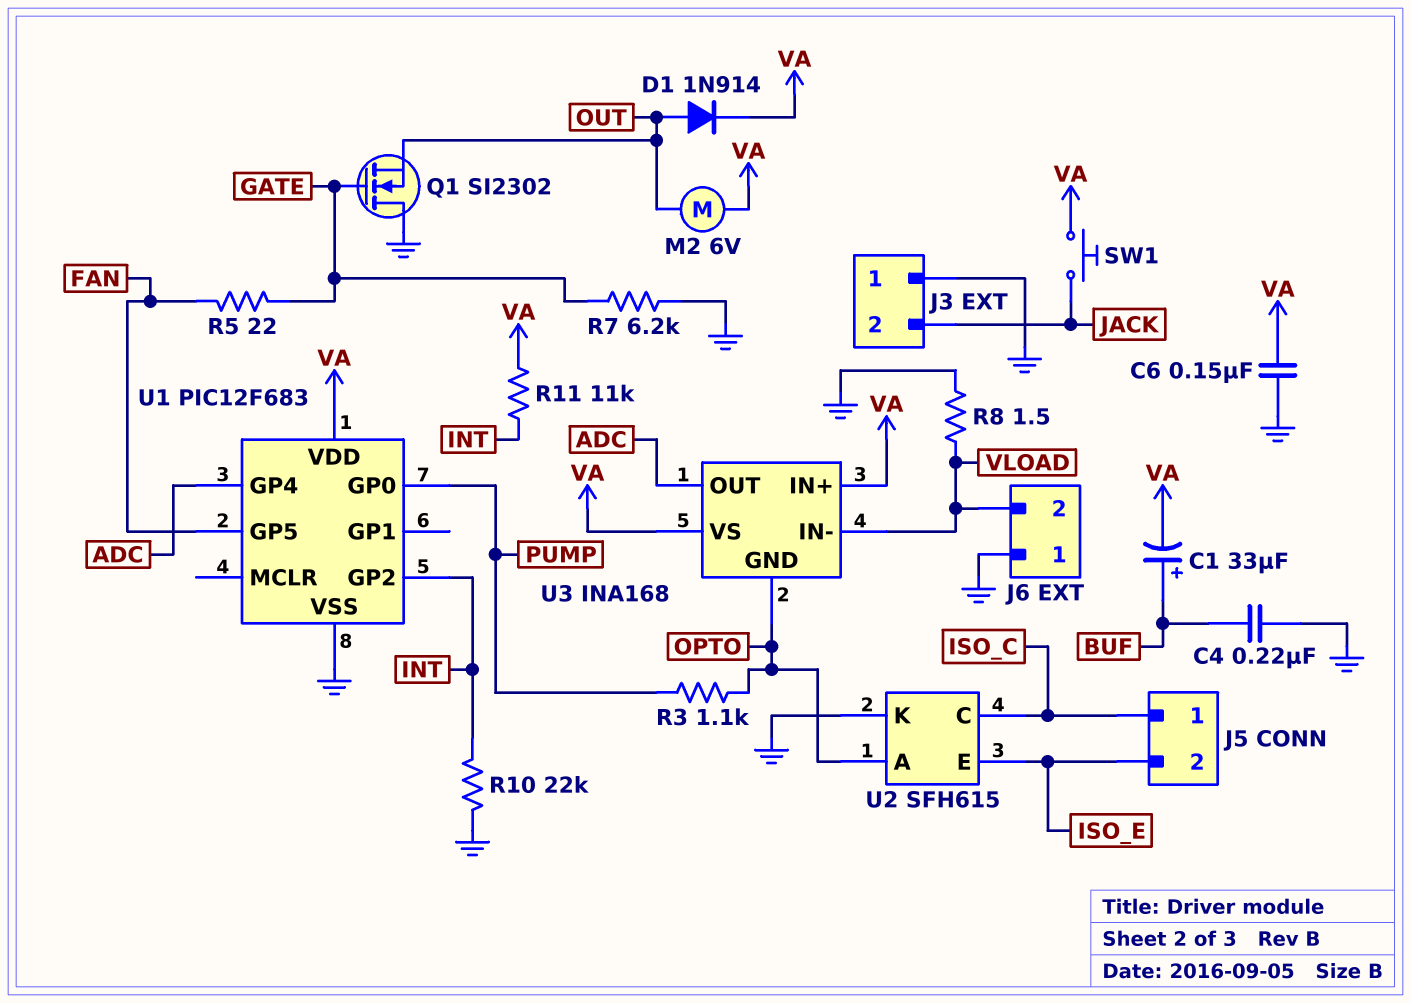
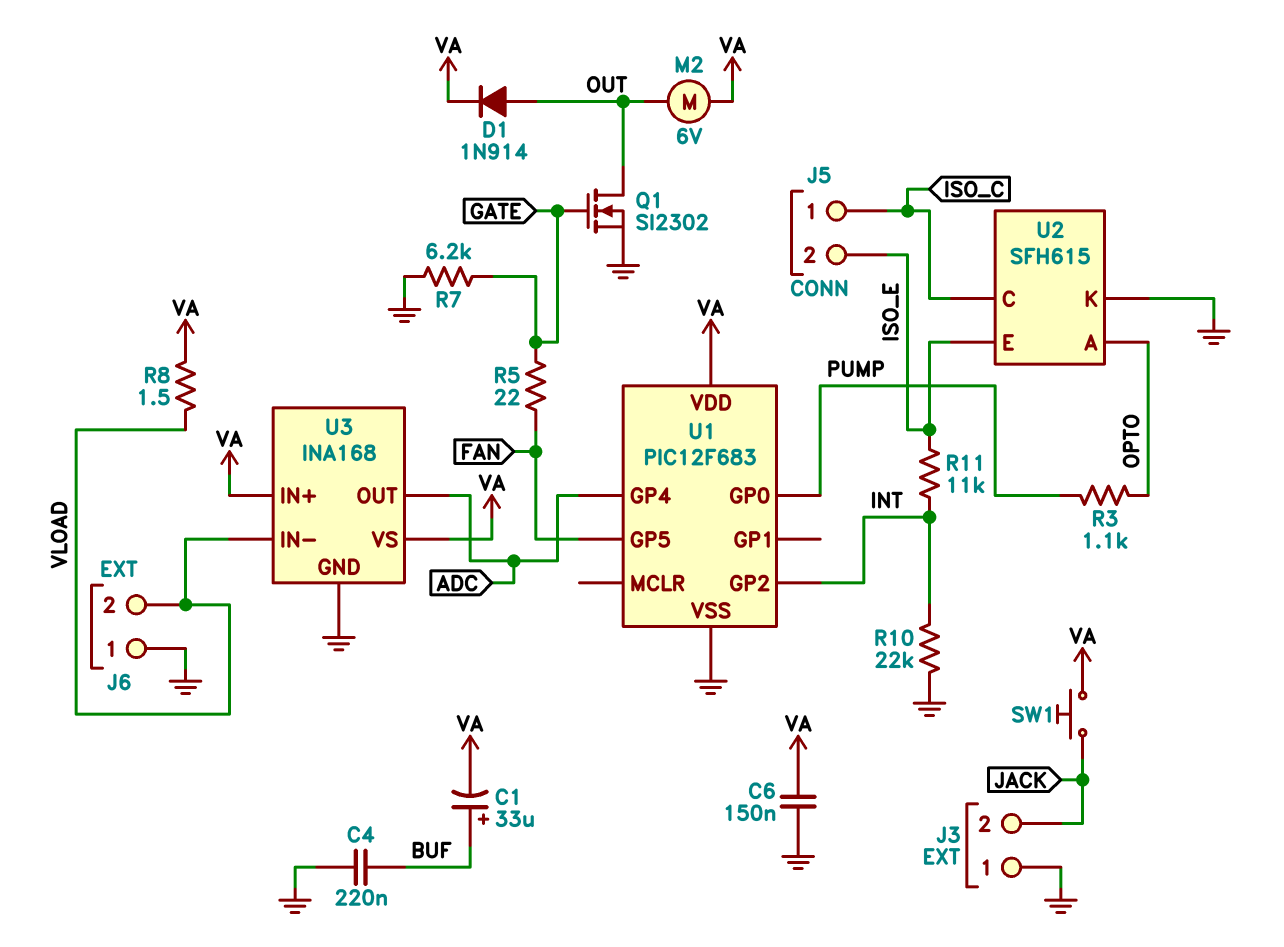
Q1: NMOS SI2302 (G GATE, D GND, S OUT) -> NMOS SI2302 (G GATE, D OUT, S GND)
R8: 1.5 (GND, VLOAD) -> 1.5 (VA, VLOAD)
R11: 11k (INT, VA) -> 11k (INT, ISO_E)
U3 pin GND: OPTO -> GND

